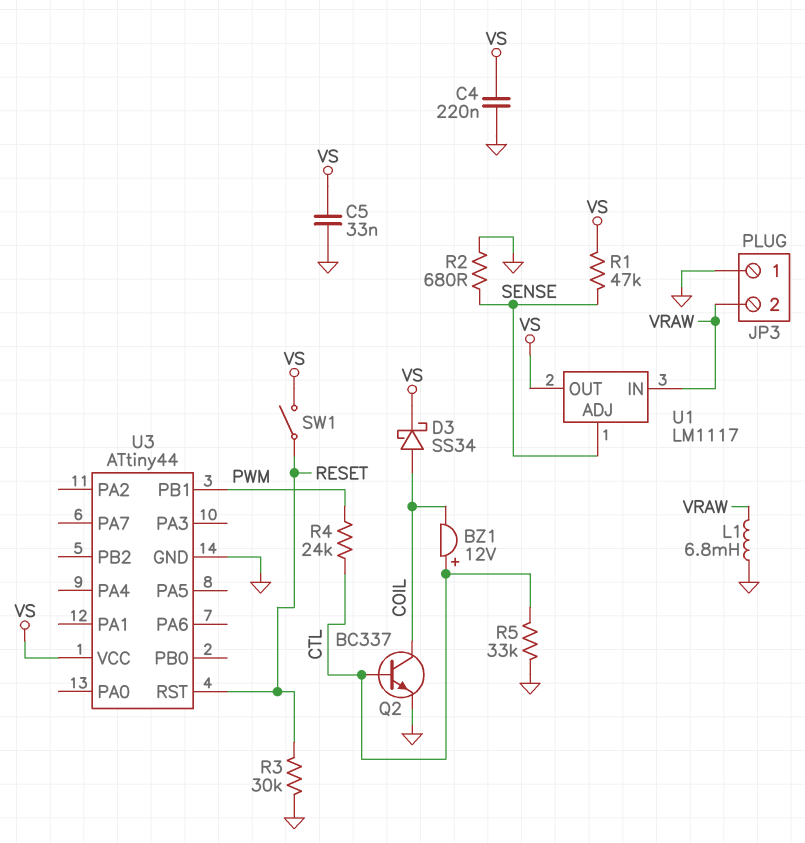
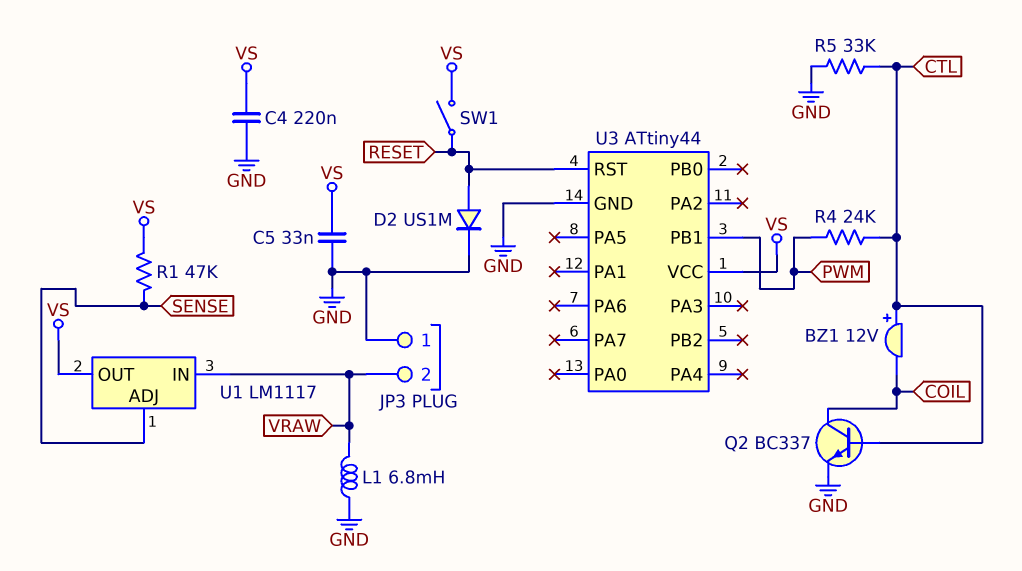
D2: none -> diode US1M (A RESET, K GND)
D3: schottky SS34 (A COIL, K VS) -> none
R2: 680 (GND, SENSE) -> none
R3: 30k (GND, RESET) -> none

